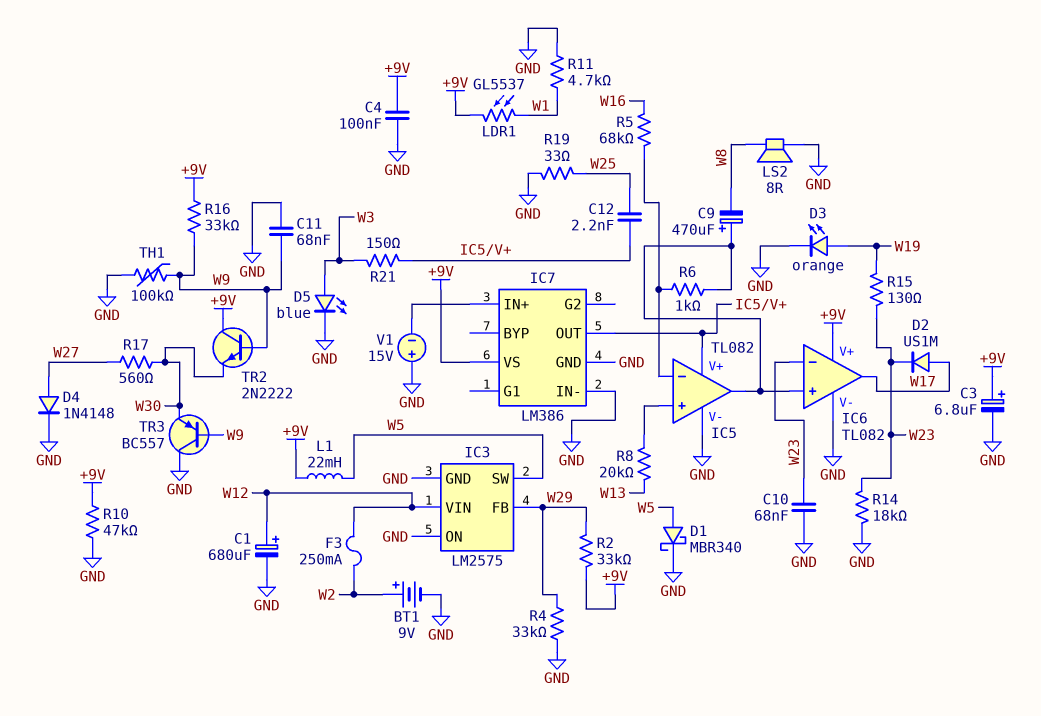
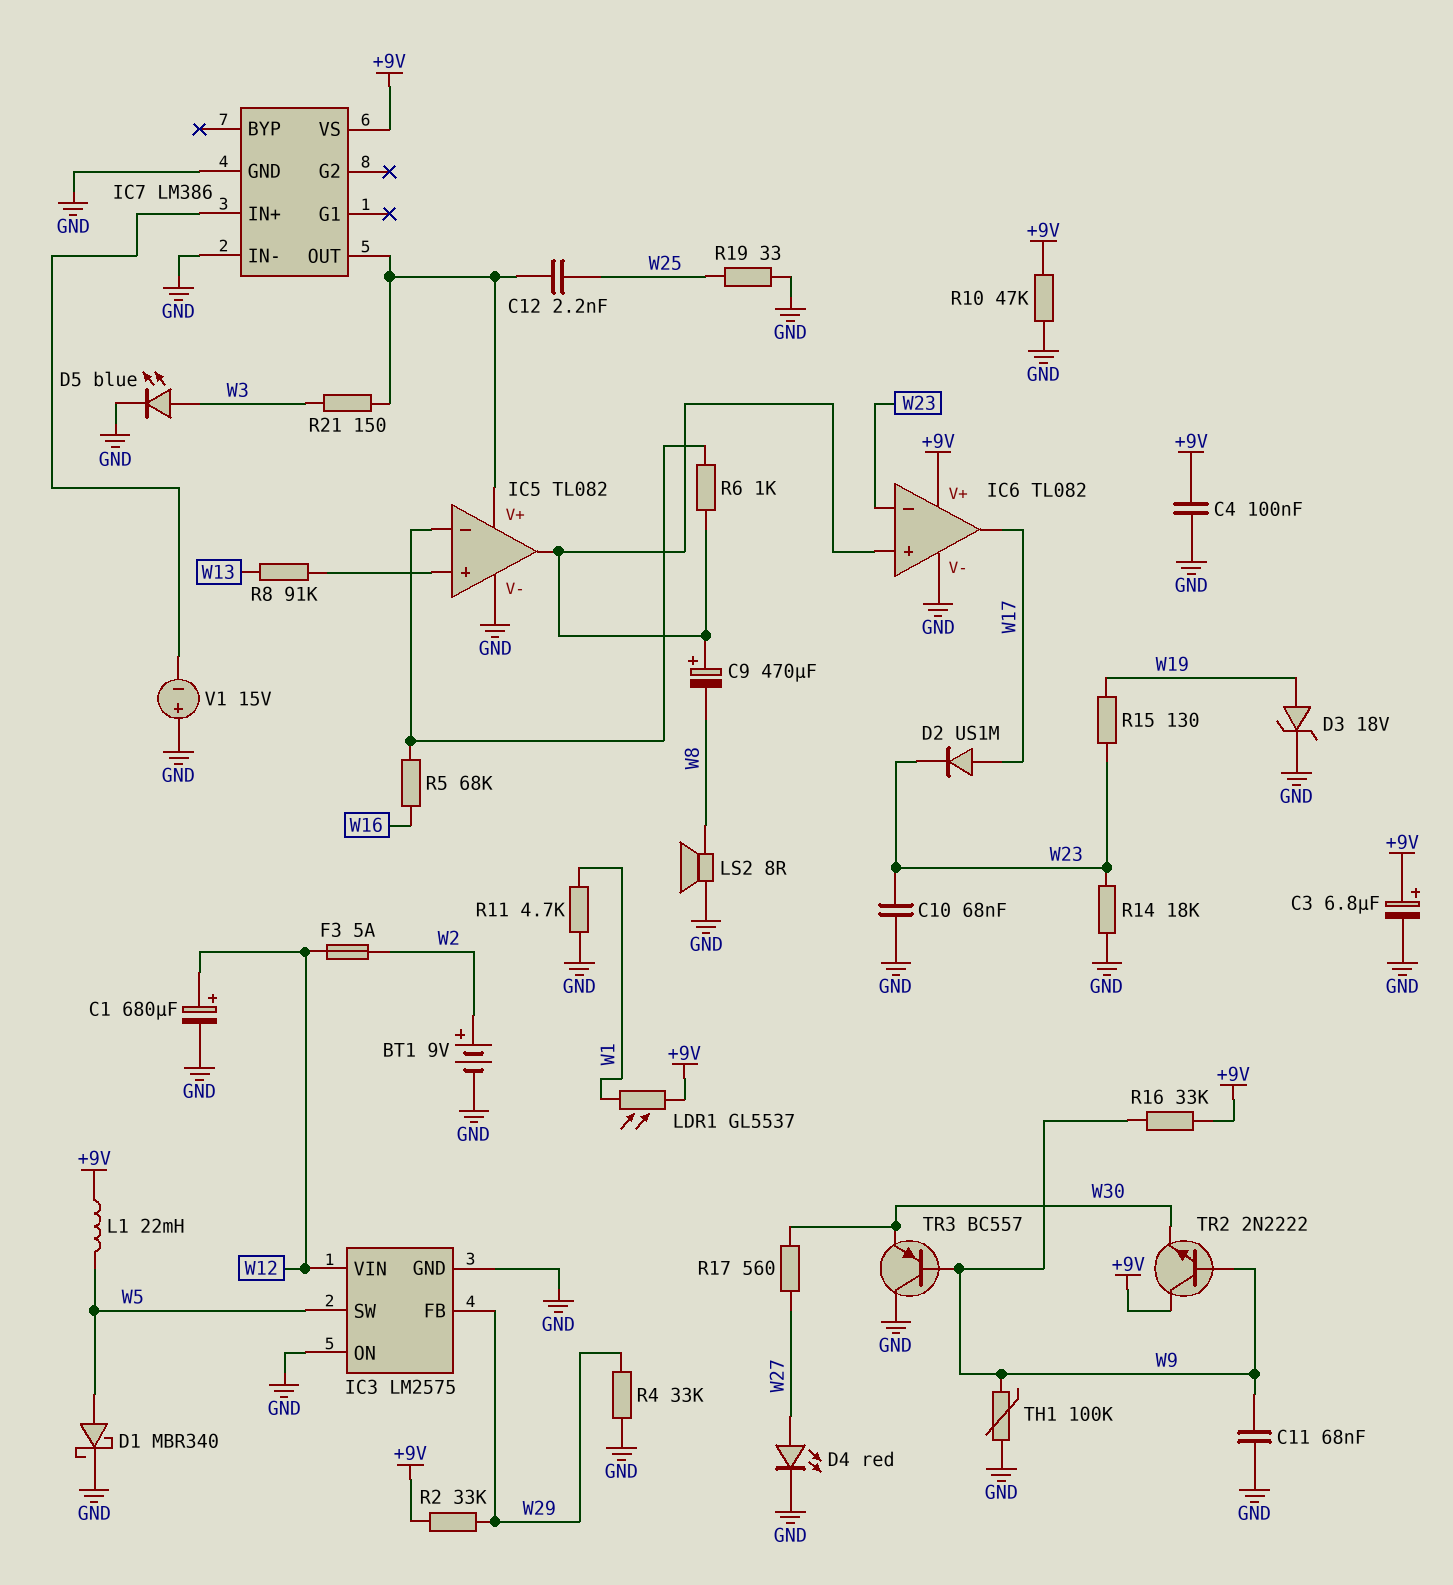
D3: LED orange (A W19, K GND) -> zener 18V (A W19, K GND)
D4: diode 1N4148 (A W27, K GND) -> LED red (A W27, K GND)
F3: 250mA (W2, W12) -> 5A (W2, W12)
R8: 20k (IC5/in+, W13) -> 91k (IC5/in+, W13)

